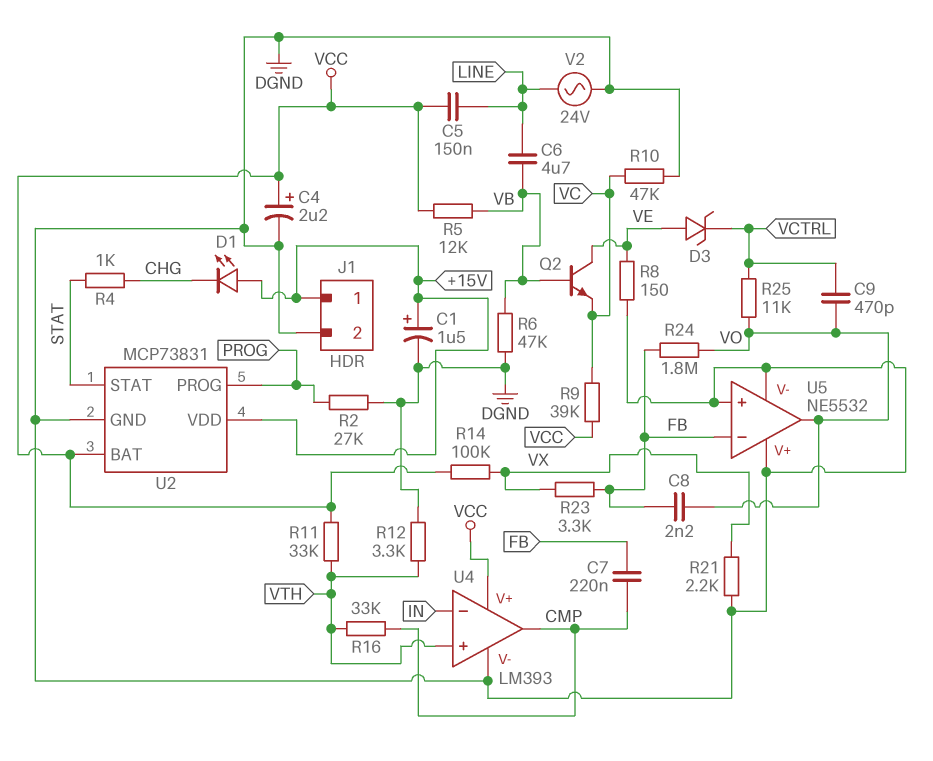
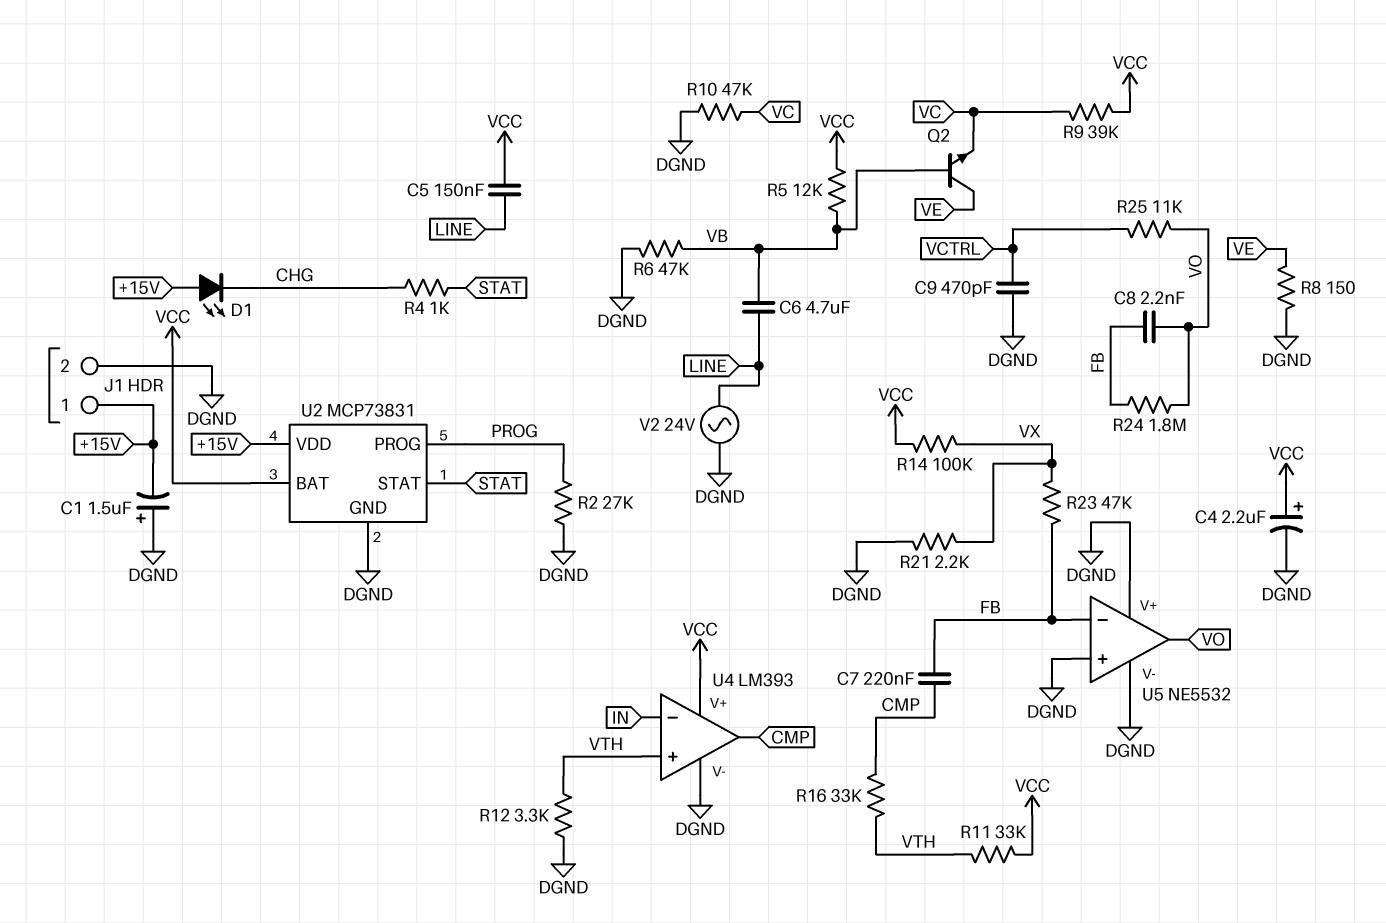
C1: 1.5uF (plus +15V, minus DGND) -> 1.5uF (plus DGND, minus +15V)
C9: 470pF (VCTRL, VO) -> 470pF (DGND, VCTRL)
D3: zener (A VE, K VCTRL) -> none
R23: 3.3k (FB, VX) -> 47k (FB, VX)

